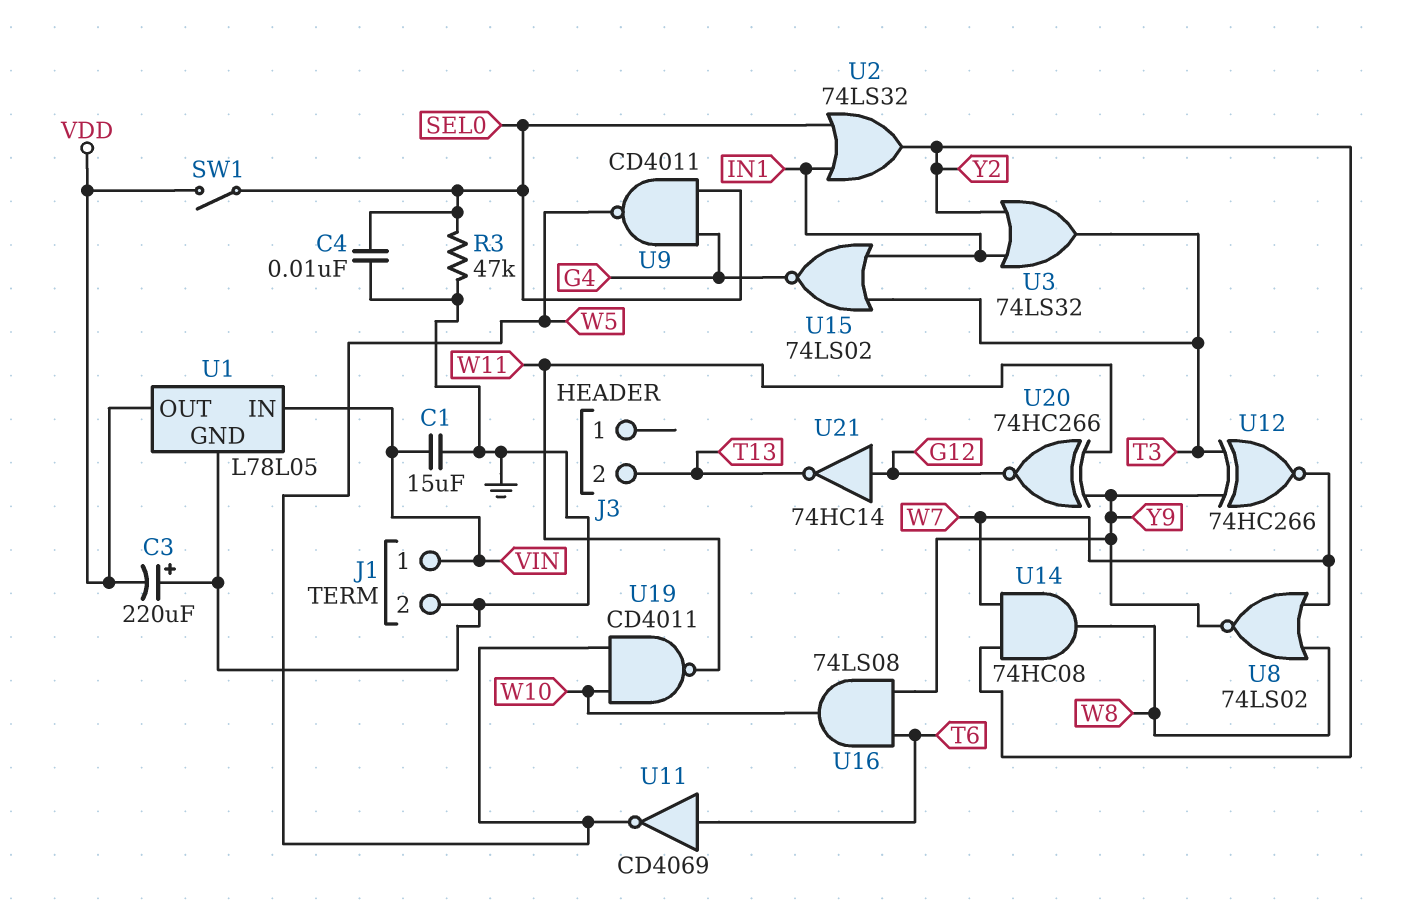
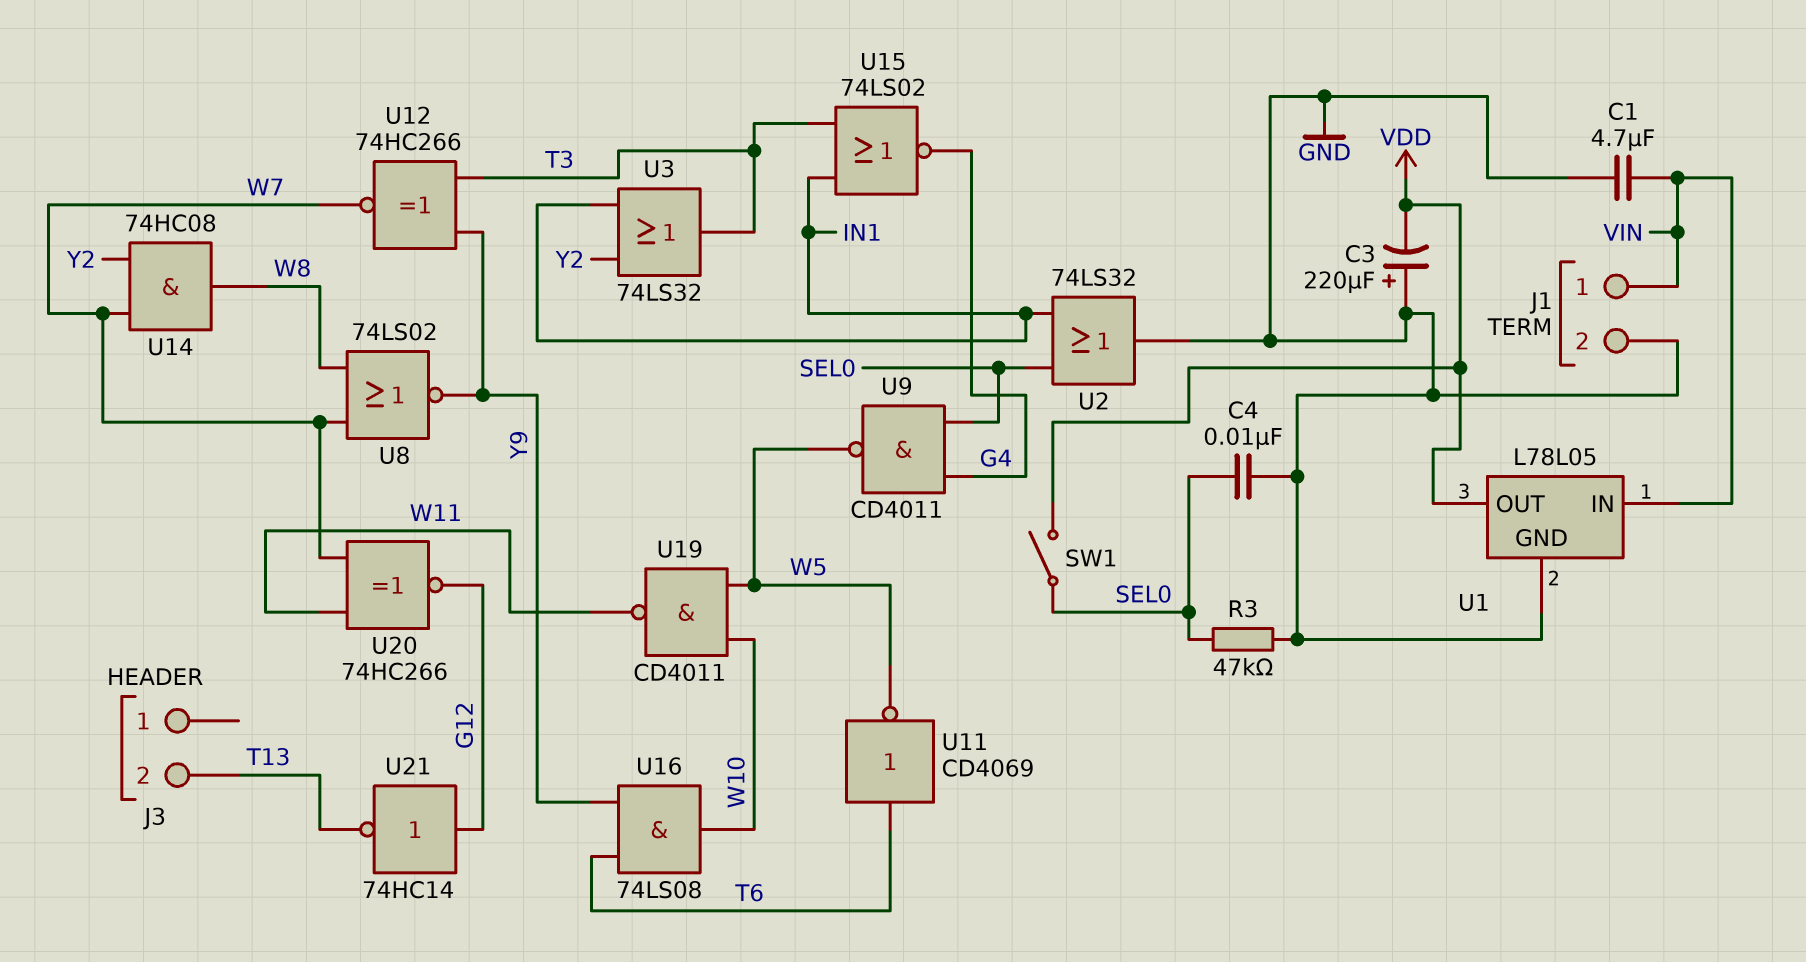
C1: 15uF (GND, VIN) -> 4.7uF (GND, VIN)
U2: OR 74LS32 (in IN1, in SEL0, out Y2) -> OR 74LS32 (in IN1, in SEL0, out GND)
U20: XNOR 74HC266 (in W11, in Y9, out G12) -> XNOR 74HC266 (in W7, in W11, out G12)

